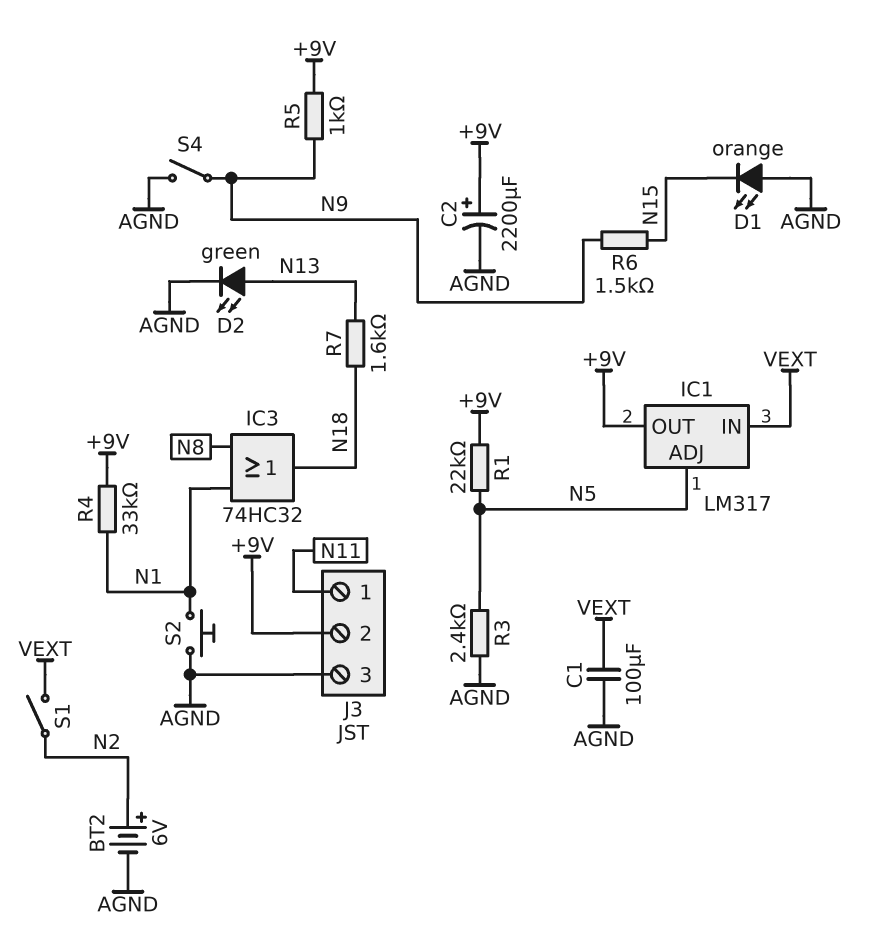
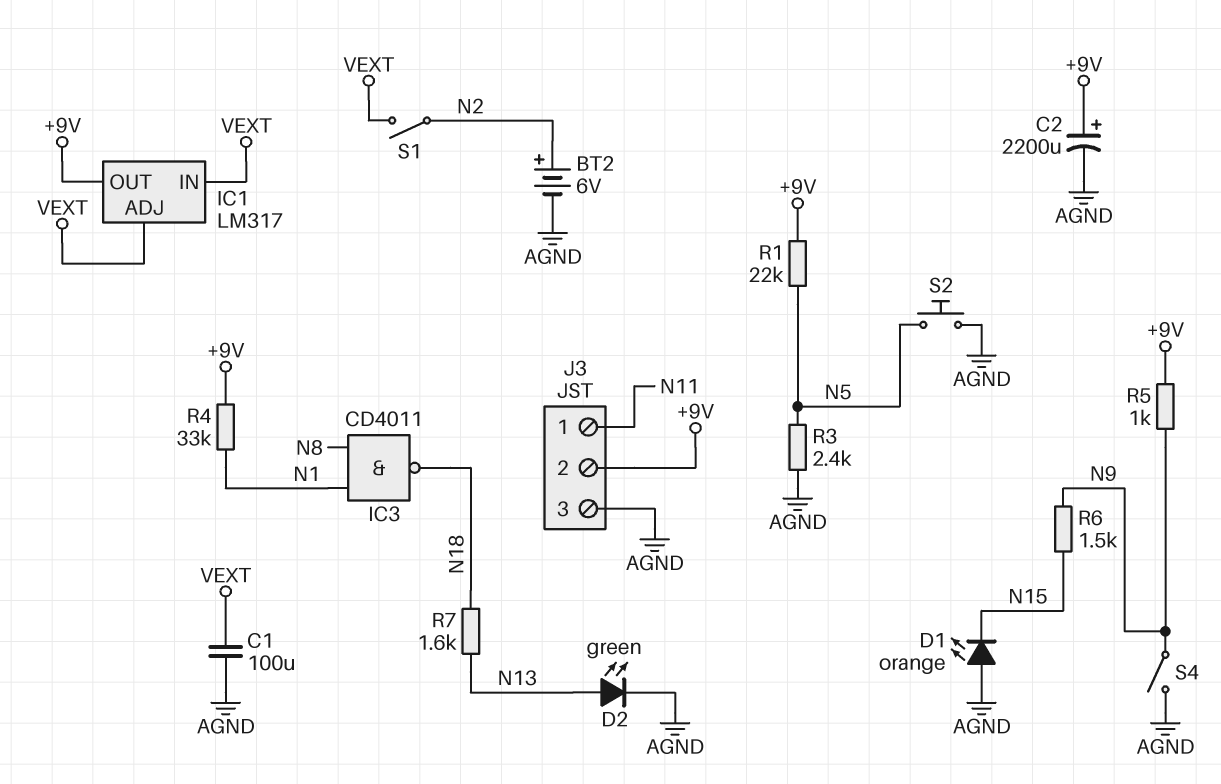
IC1 pin ADJ: N5 -> VEXT
IC3: OR 74HC32 (in N1, in N8, out N18) -> NAND CD4011 (in N1, in N8, out N18)
S2: button (AGND, N1) -> button (AGND, N5)

